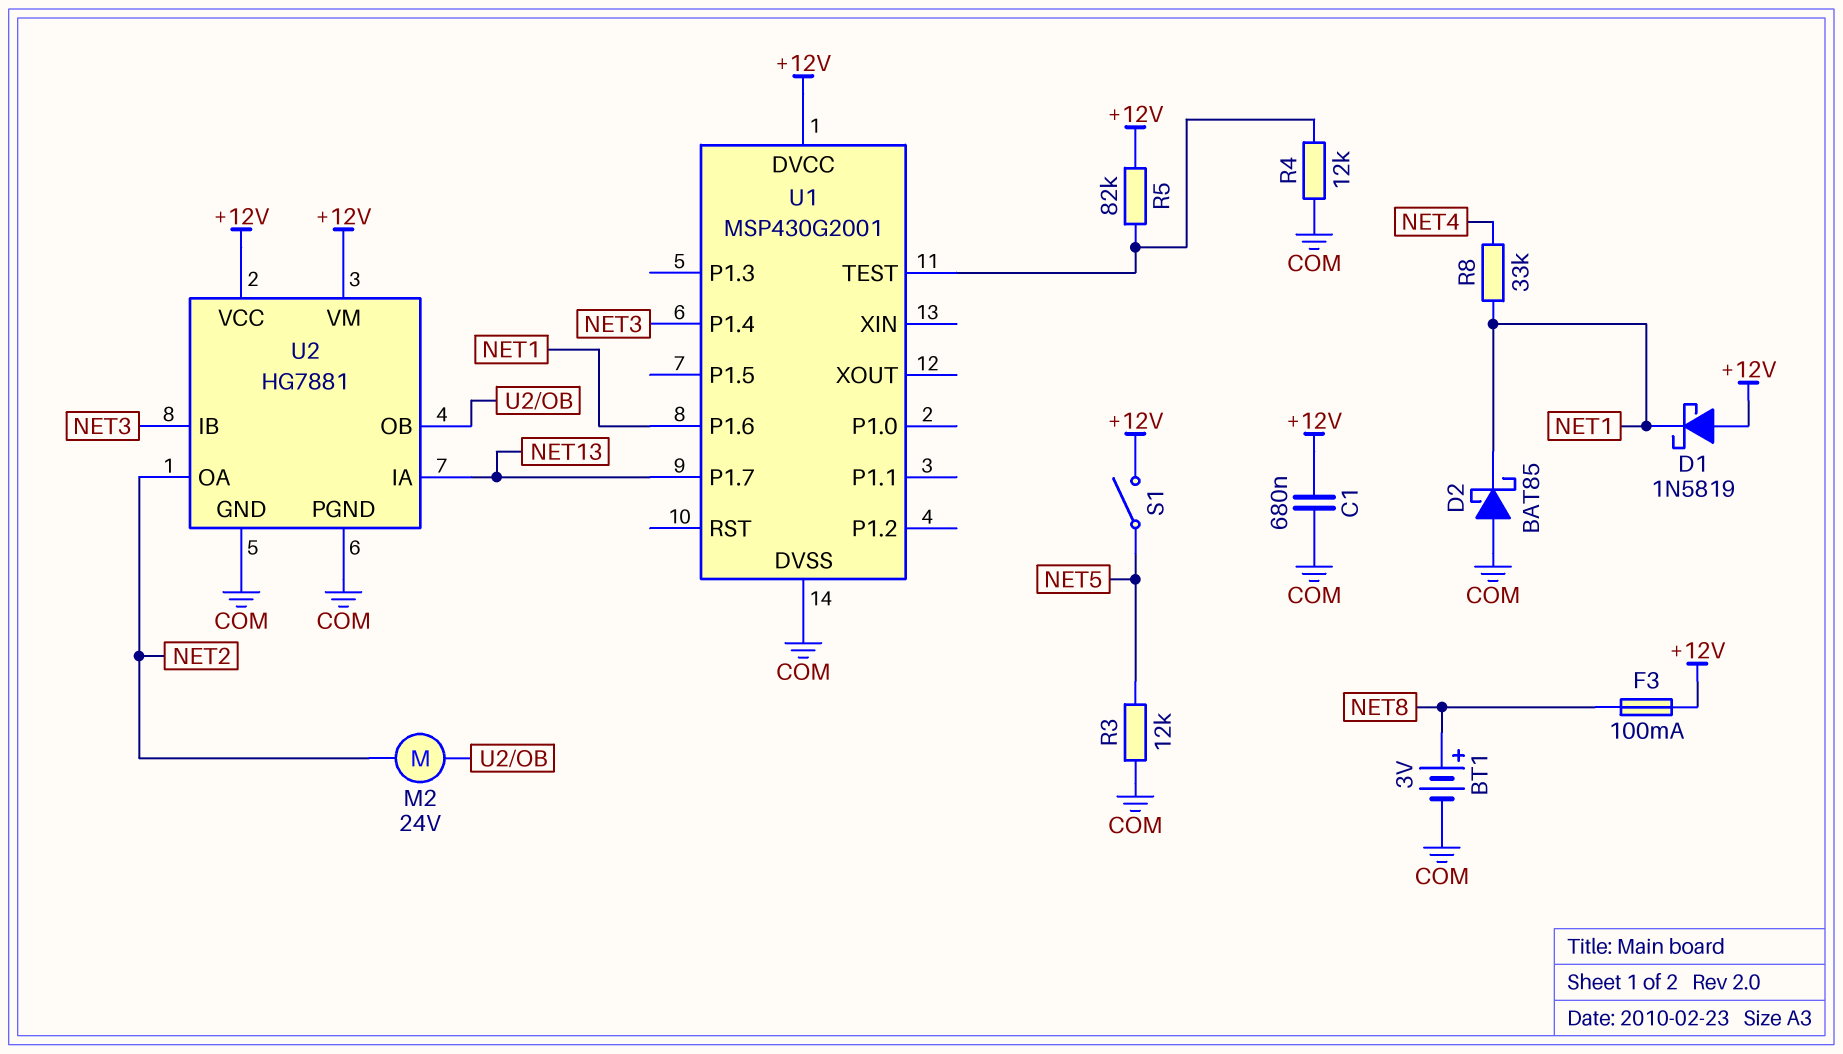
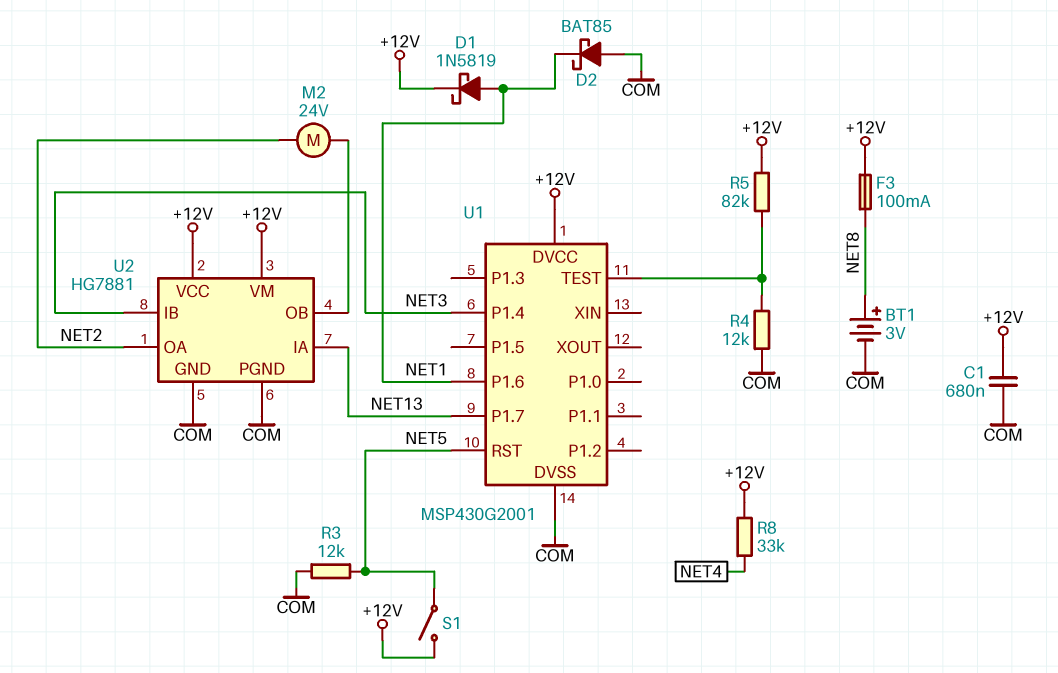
D1: schottky 1N5819 (A +12V, K NET1) -> schottky 1N5819 (A NET1, K +12V)
R8: 33k (NET1, NET4) -> 33k (+12V, NET4)
U1 pin RST: none -> NET5

